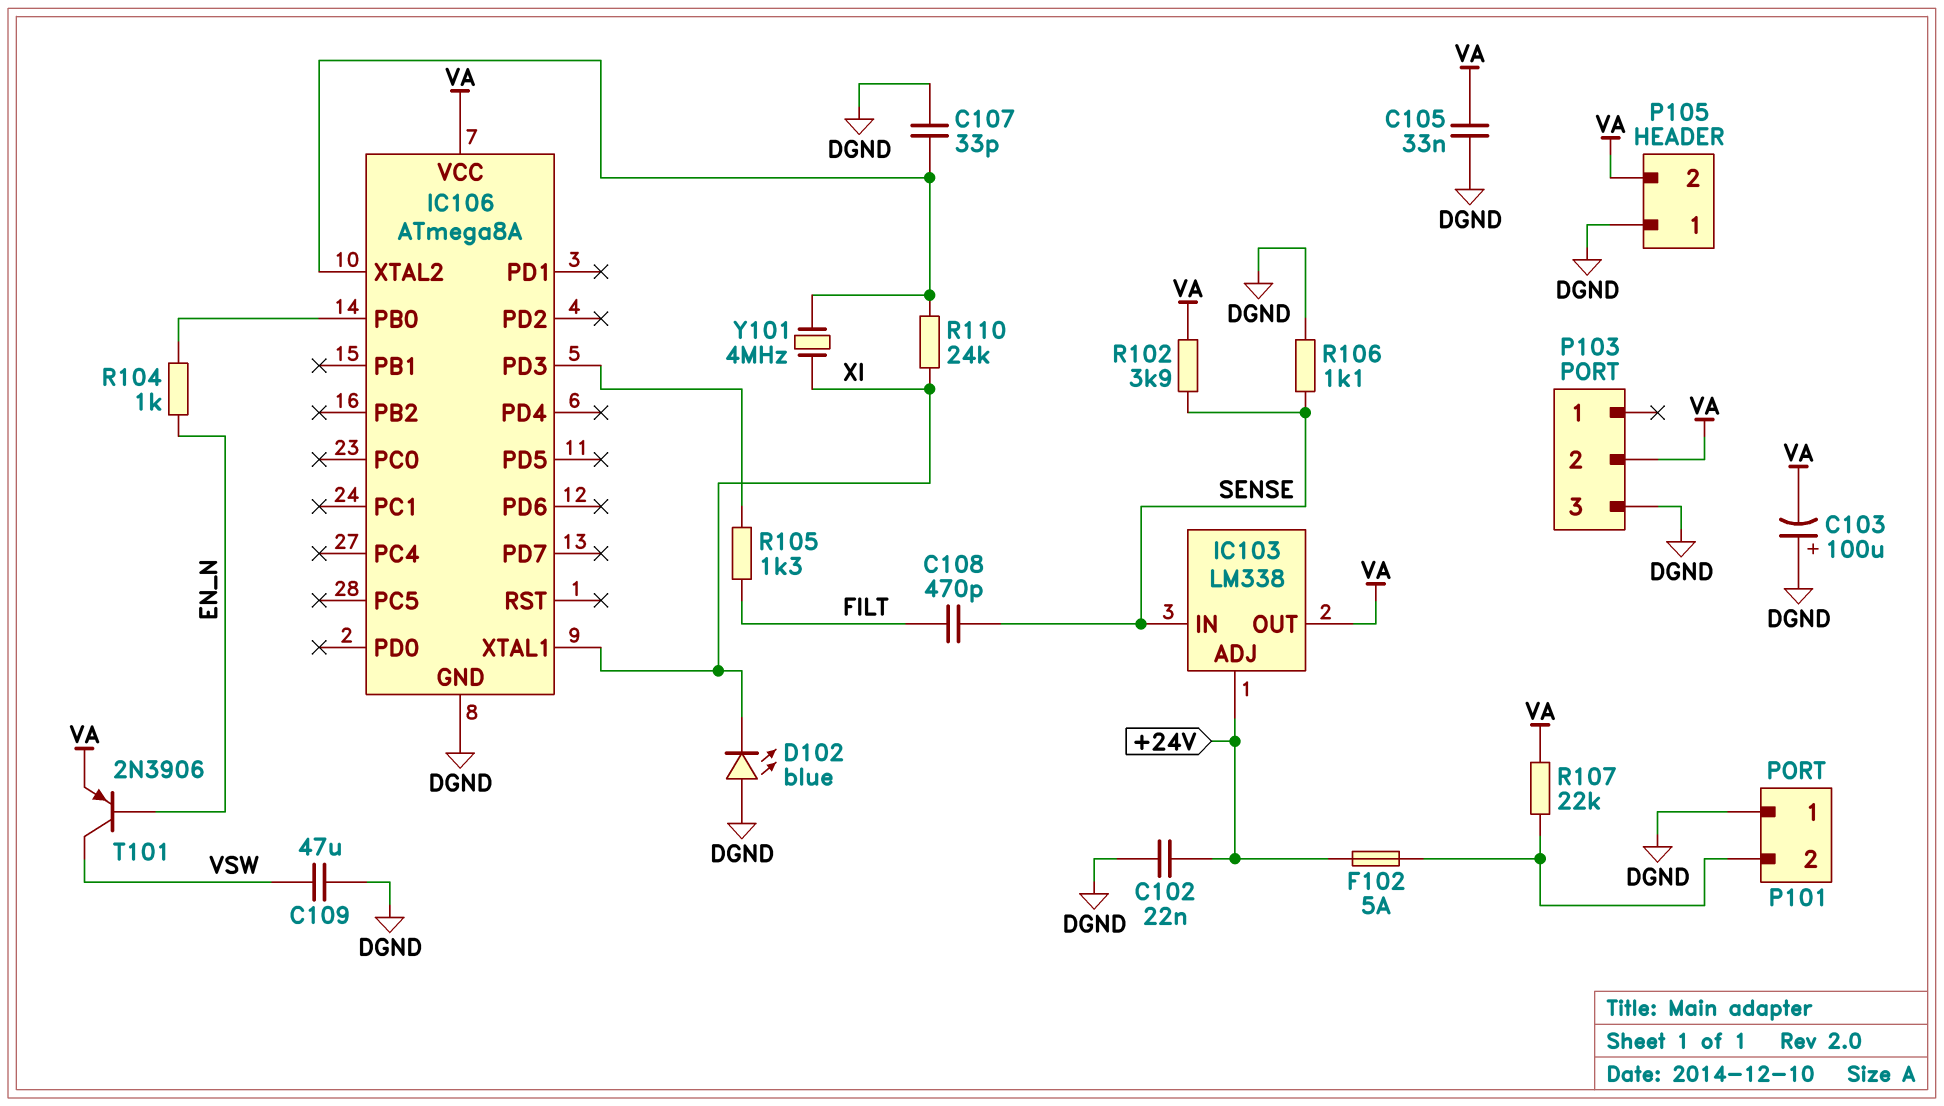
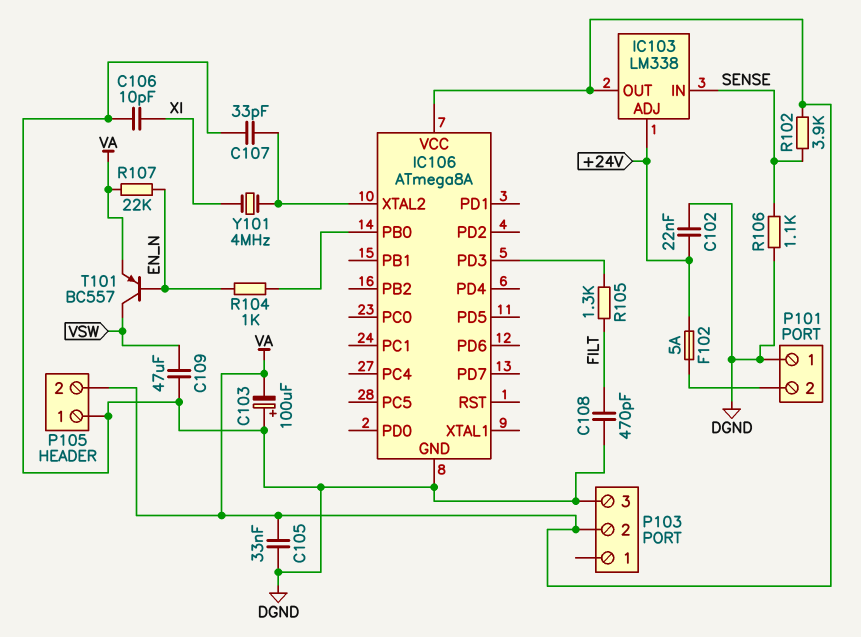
C106: none -> 10pF (DGND, XI)
C108: 470pF (FILT, SENSE) -> 470pF (DGND, FILT)
D102: LED blue (A DGND, K XI) -> none
IC106 pin XTAL1: XI -> none
R107: 22k (P101/2, VA) -> 22k (EN_N, VA)
R110: 24k (IC106/XTAL2, XI) -> none
T101: PNP 2N3906 (B EN_N, C VSW, E VA) -> PNP BC557 (B EN_N, C VSW, E VA)

